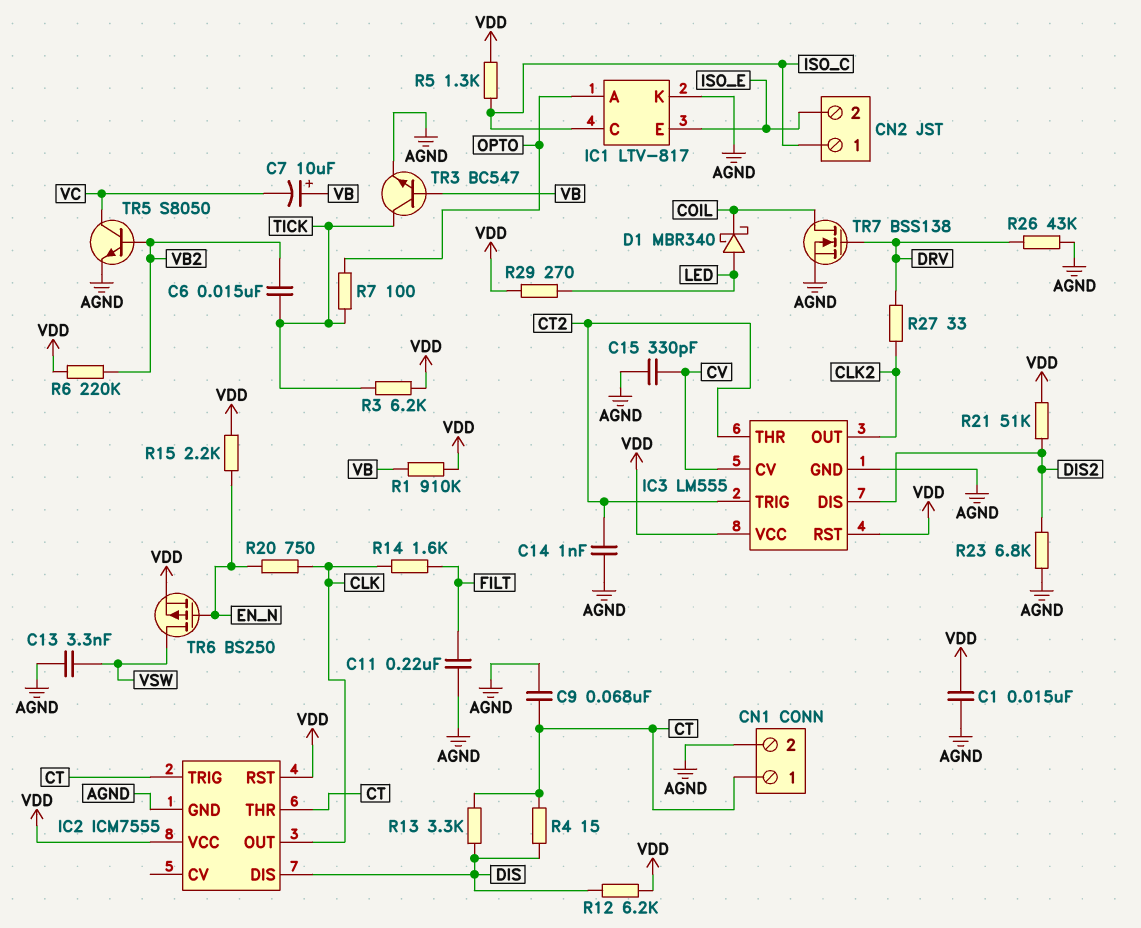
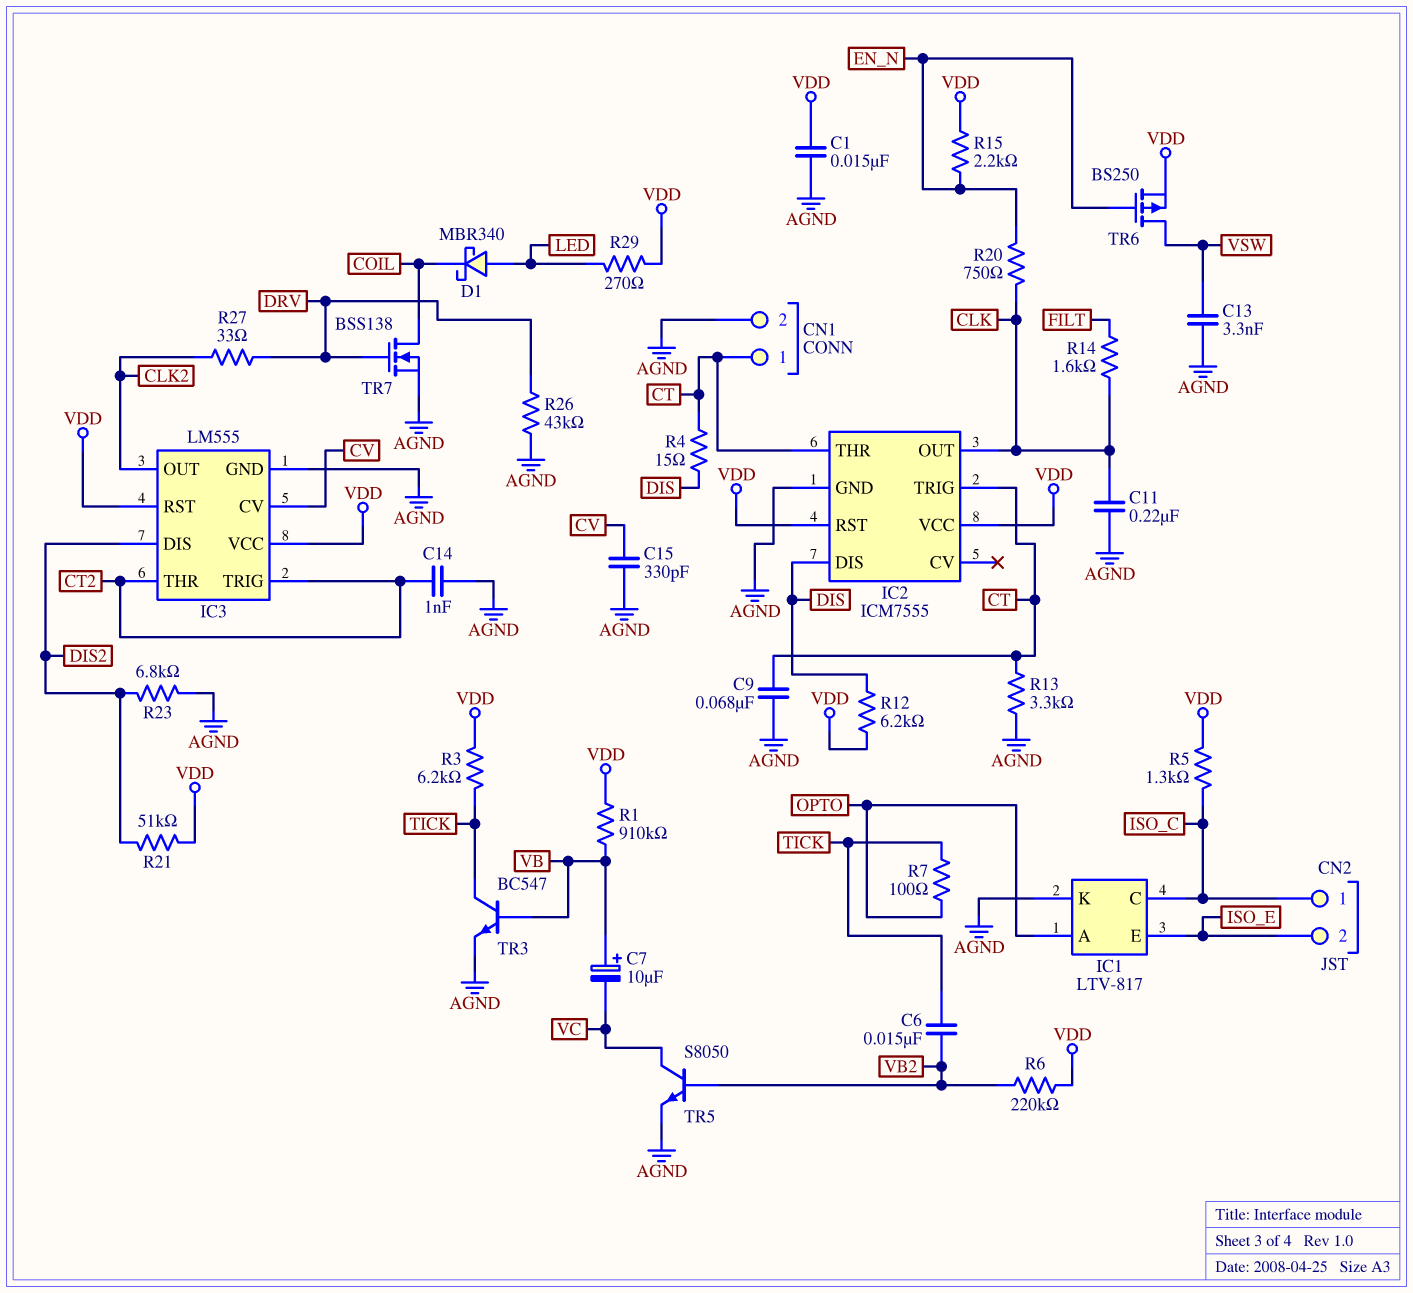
C11: 220nF (AGND, FILT) -> 220nF (AGND, CLK)
R13: 3.3k (CT, DIS) -> 3.3k (AGND, CT)

